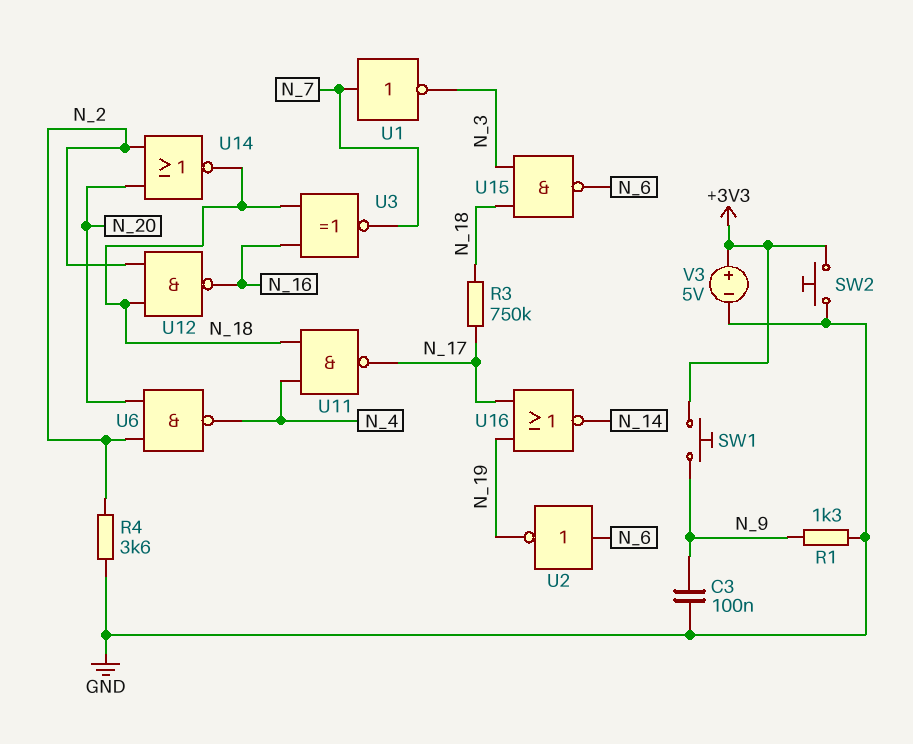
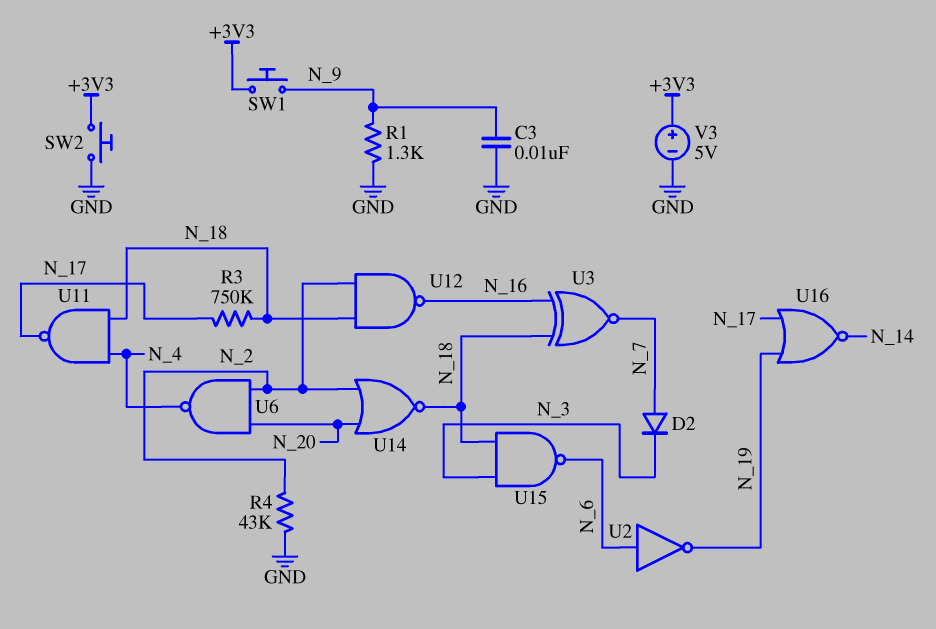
C3: 100nF (GND, N_9) -> 10nF (GND, N_9)
D2: none -> diode (A N_7, K N_3)
R4: 3.6k (GND, N_2) -> 43k (GND, N_2)
U1: NOT (in N_7, out N_3) -> none

